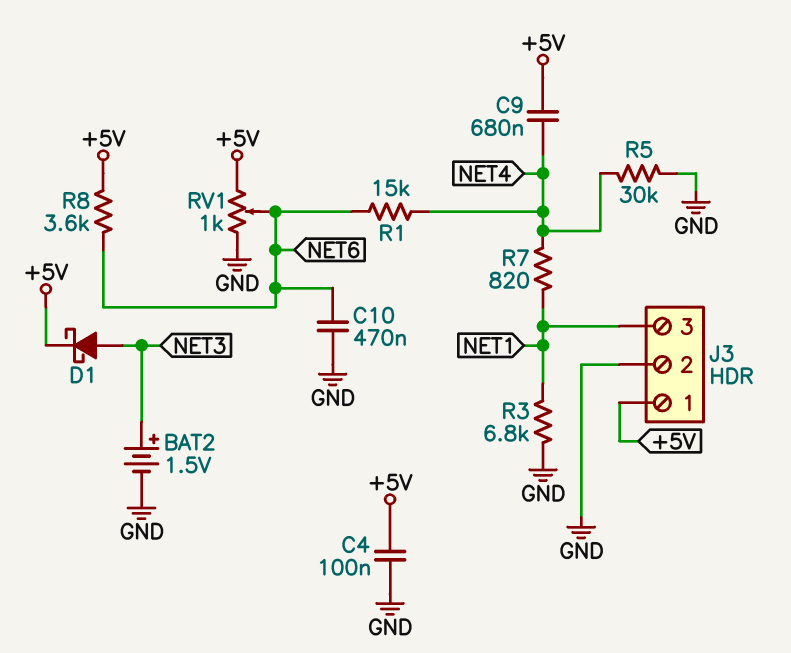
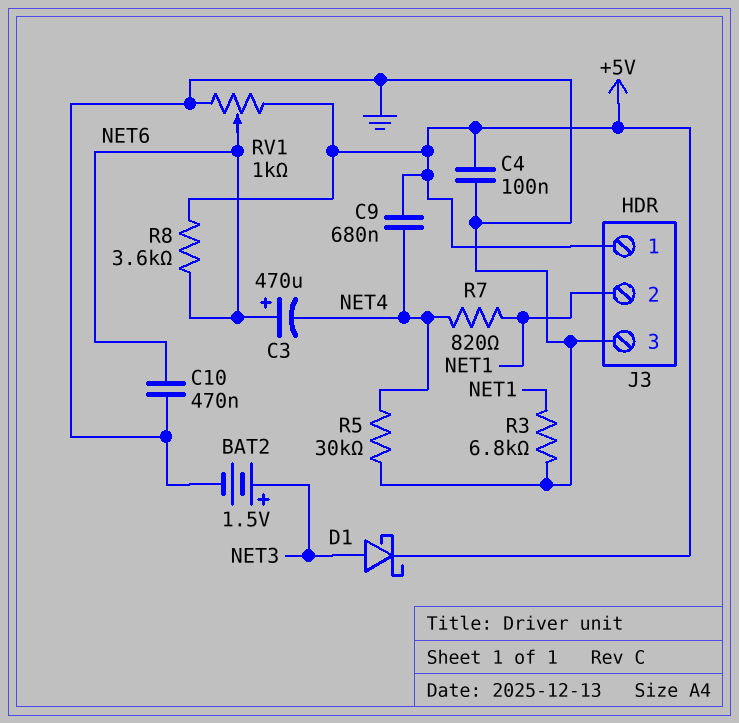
C3: none -> 470uF (plus NET6, minus NET4)
J3 pin 2: GND -> NET1
J3 pin 3: NET1 -> GND
R1: 15k (NET4, NET6) -> none

